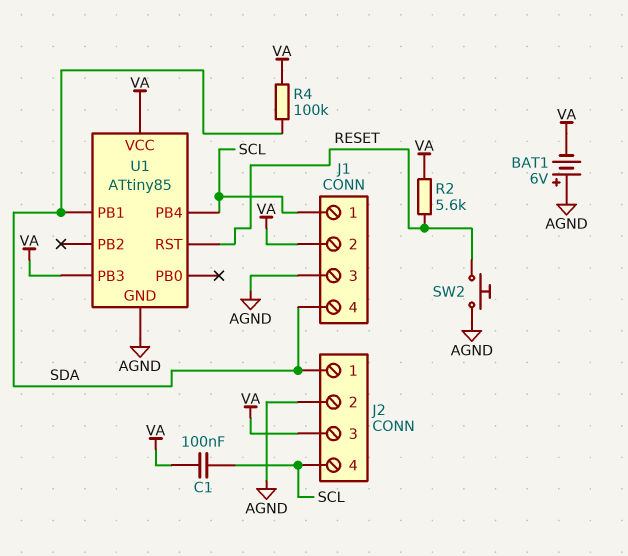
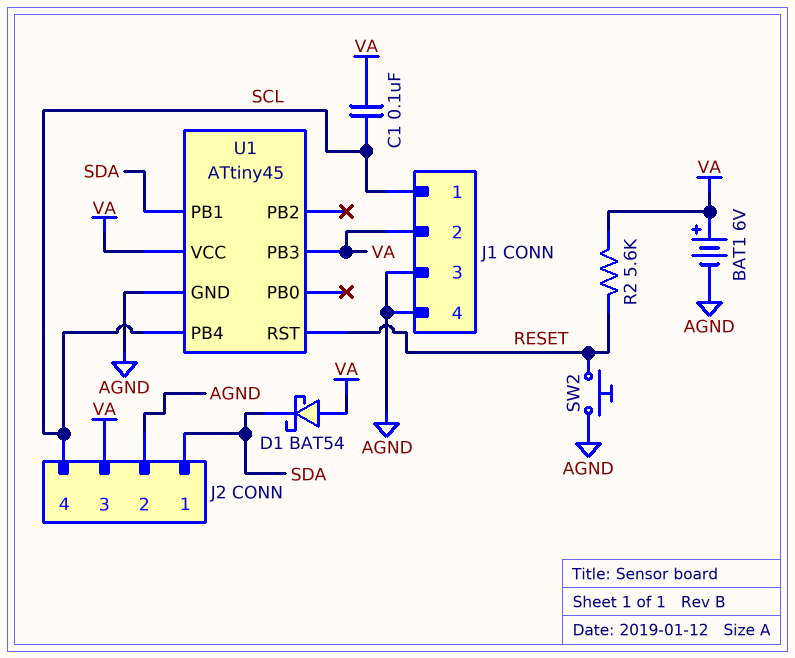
BAT1: 6V (plus AGND, minus VA) -> 6V (plus VA, minus AGND)
D1: none -> schottky BAT54 (A VA, K SDA)
J1 pin 4: SDA -> AGND
R4: 100k (SDA, VA) -> none
U1: ATtiny85 -> ATtiny45

